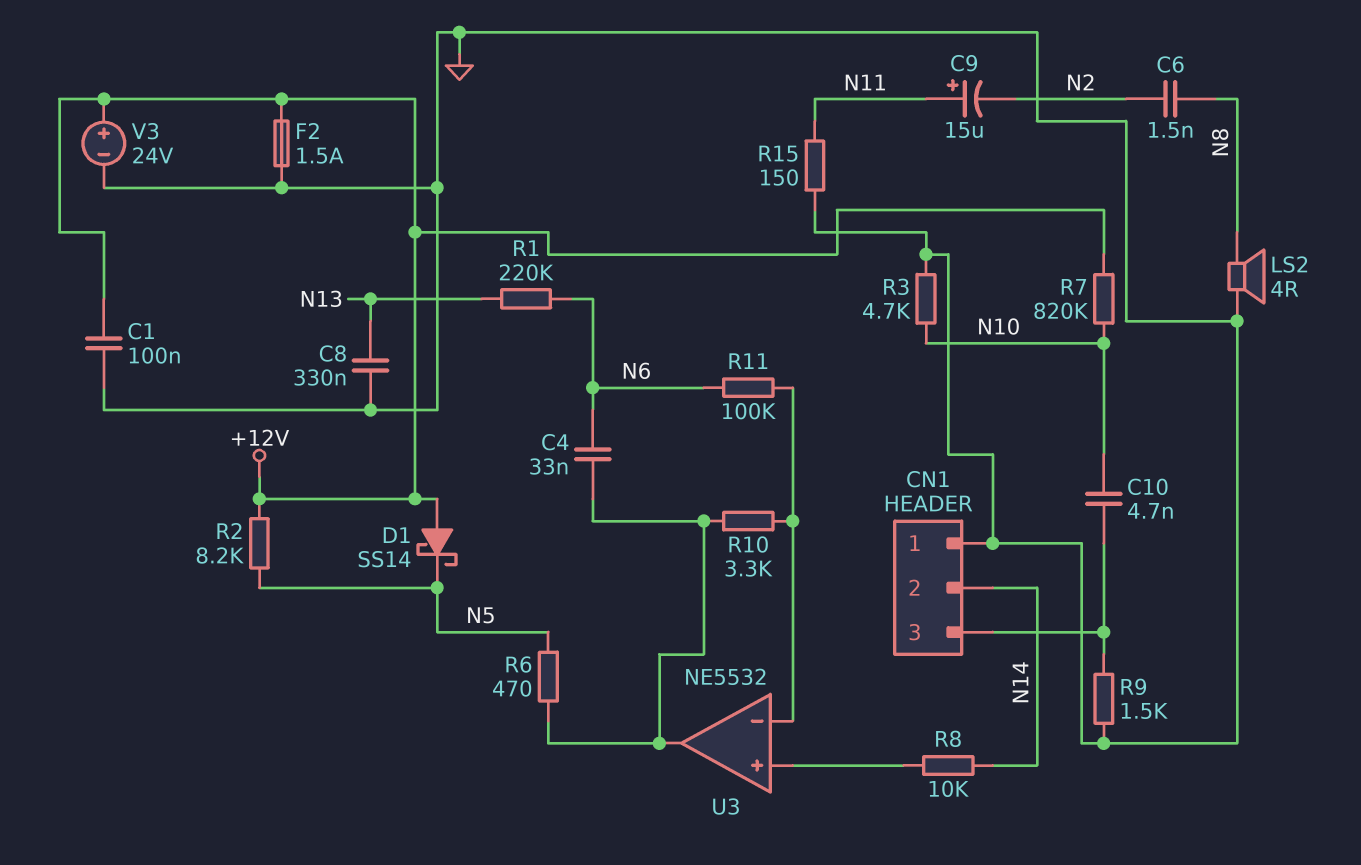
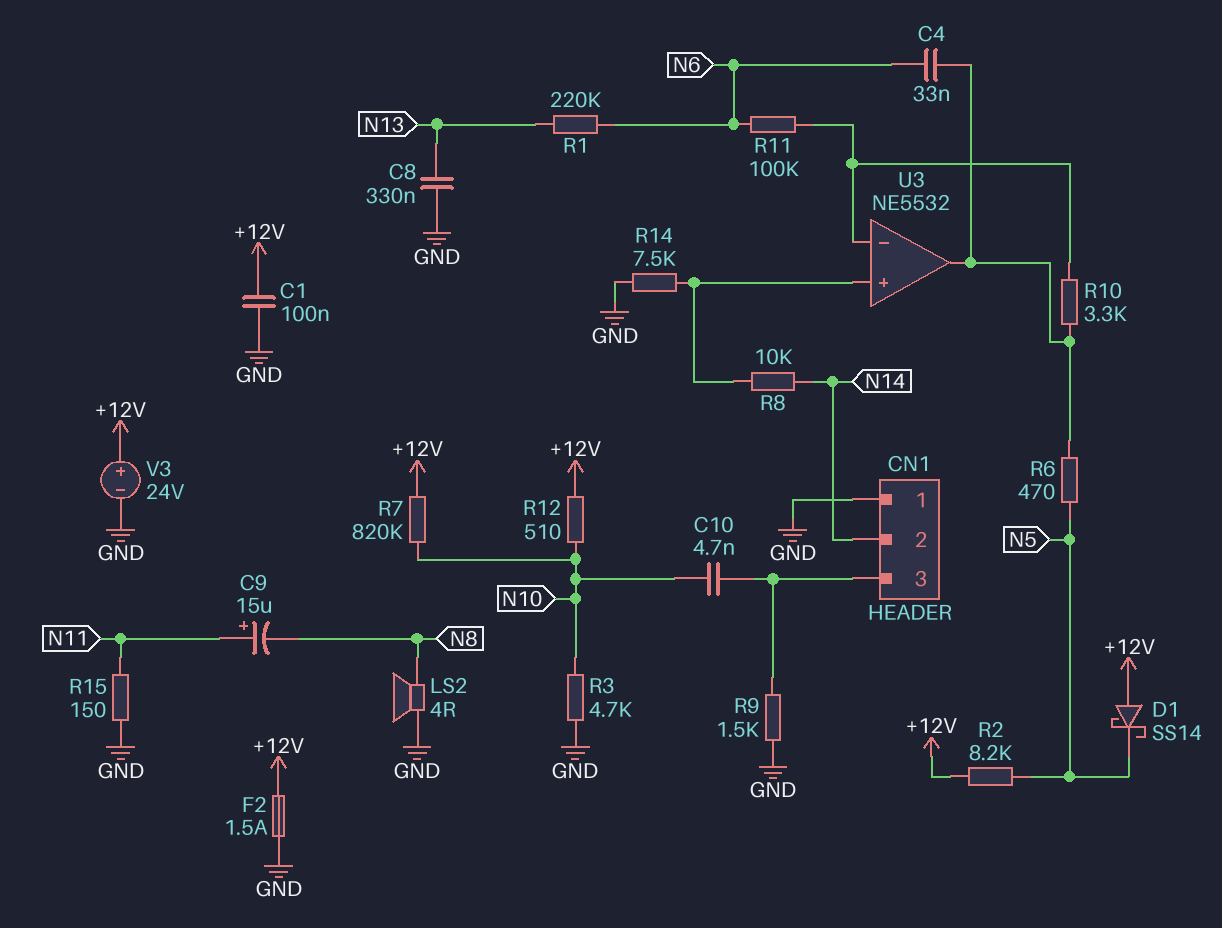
C6: 1.5nF (N2, N8) -> none
C9: 15uF (plus N11, minus N2) -> 15uF (plus N11, minus N8)
R12: none -> 510 (+12V, N10)
R14: none -> 7.5k (GND, U3/in+)

